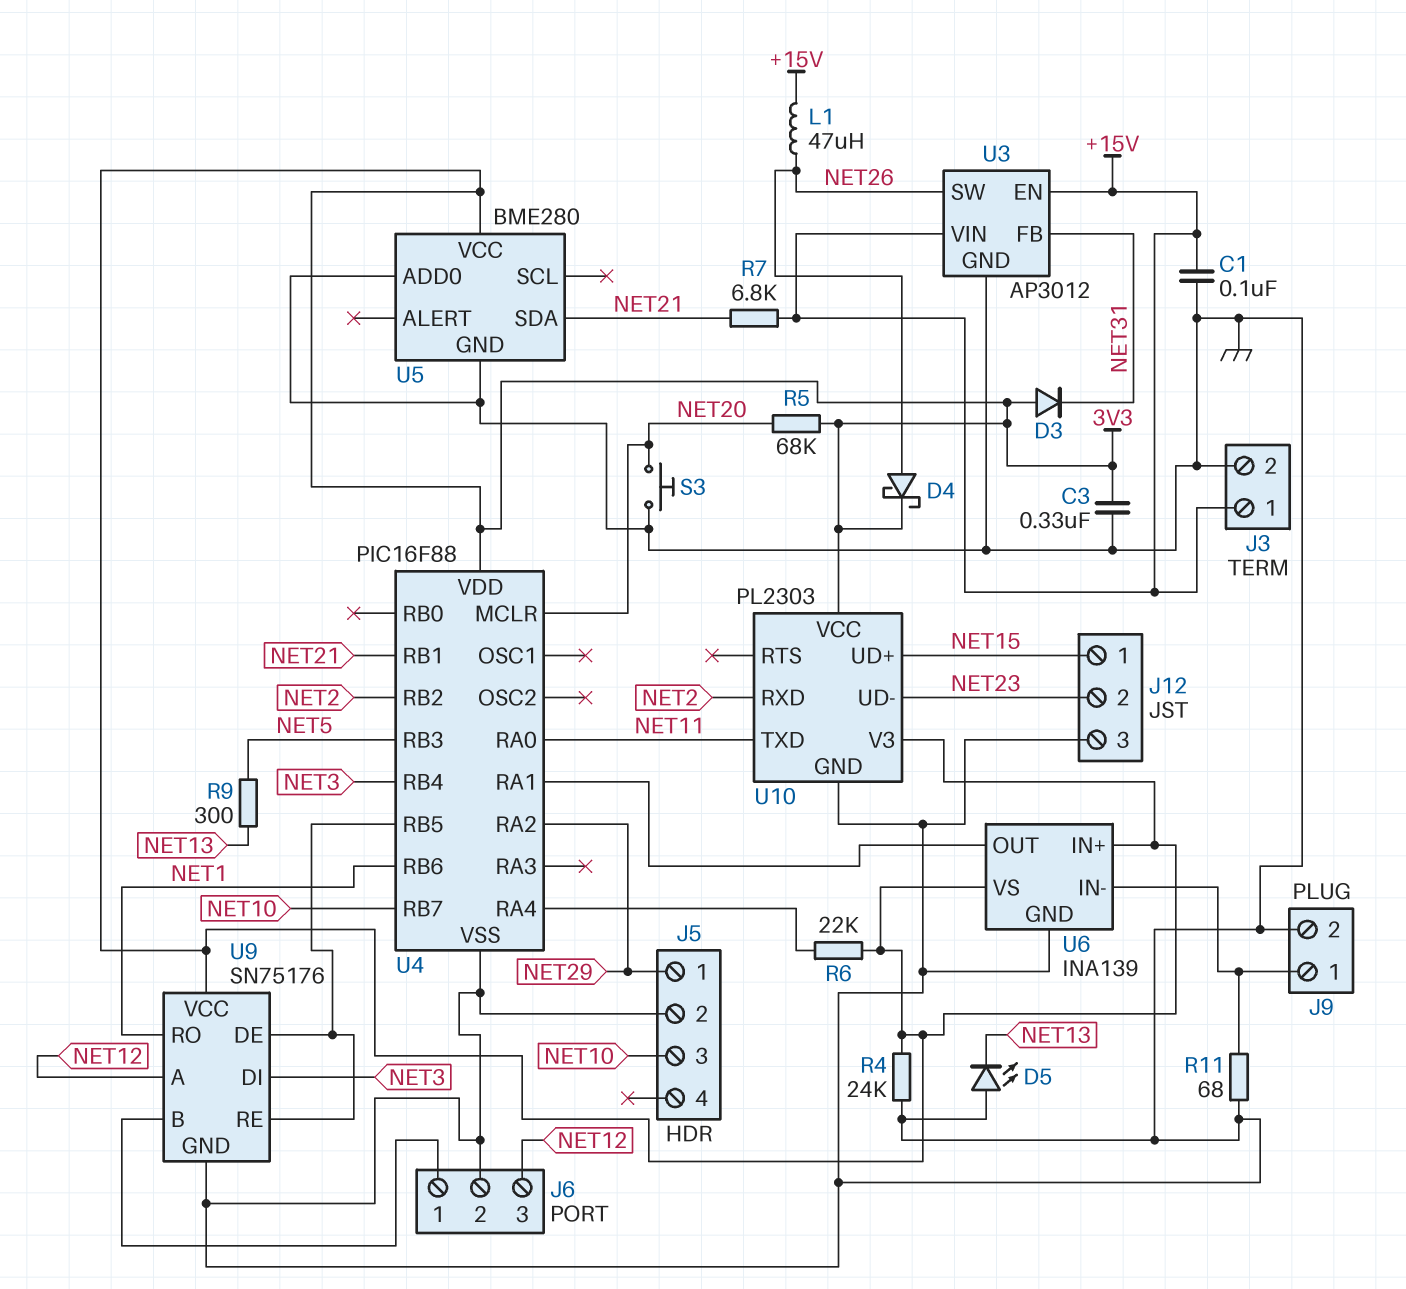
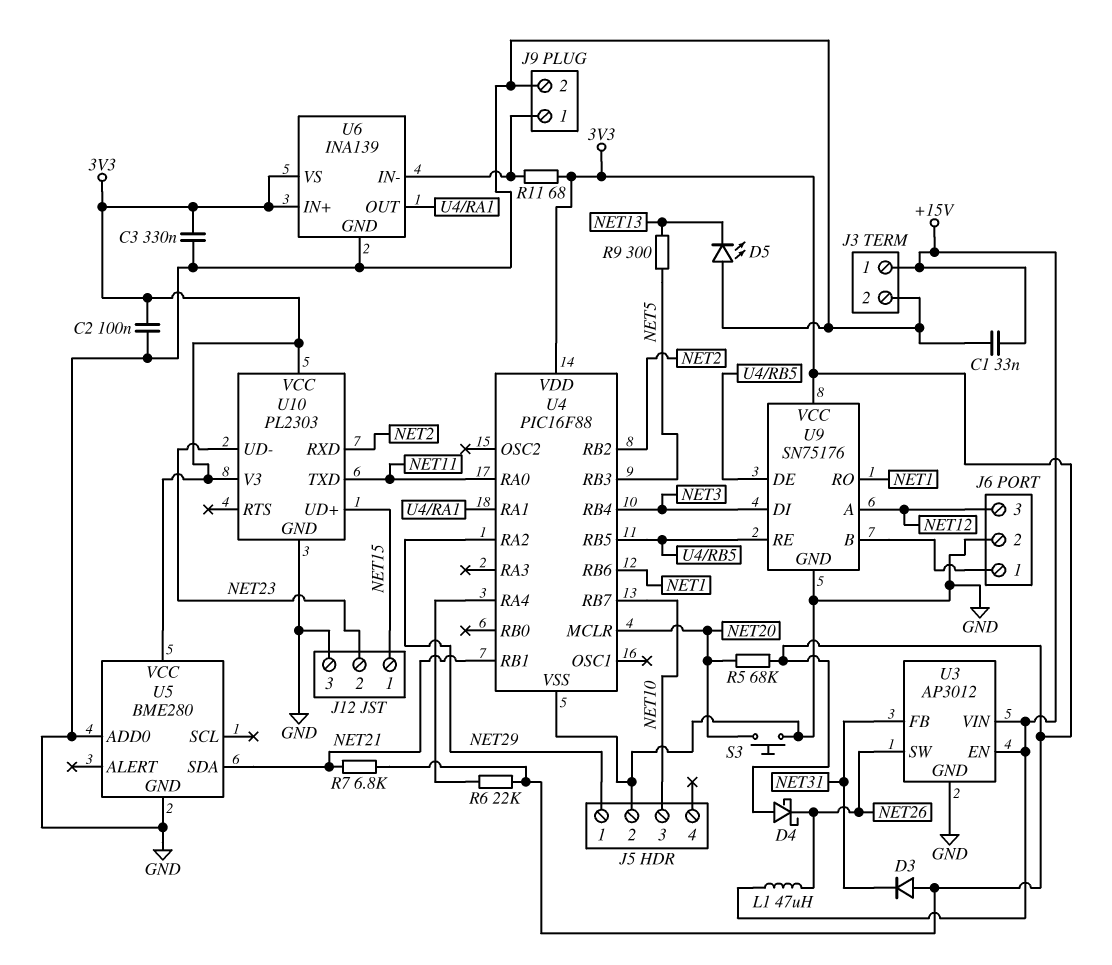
C1: 100nF (+15V, GND) -> 33nF (+15V, GND)
C2: none -> 100nF (3V3, GND)
D4: schottky (A NET26, K 3V3) -> schottky (A 3V3, K NET26)
R4: 24k (3V3, GND) -> none
R7: 6.8k (+15V, NET21) -> 6.8k (3V3, NET21)
R11: 68 (GND, J9/1) -> 68 (3V3, J9/1)

